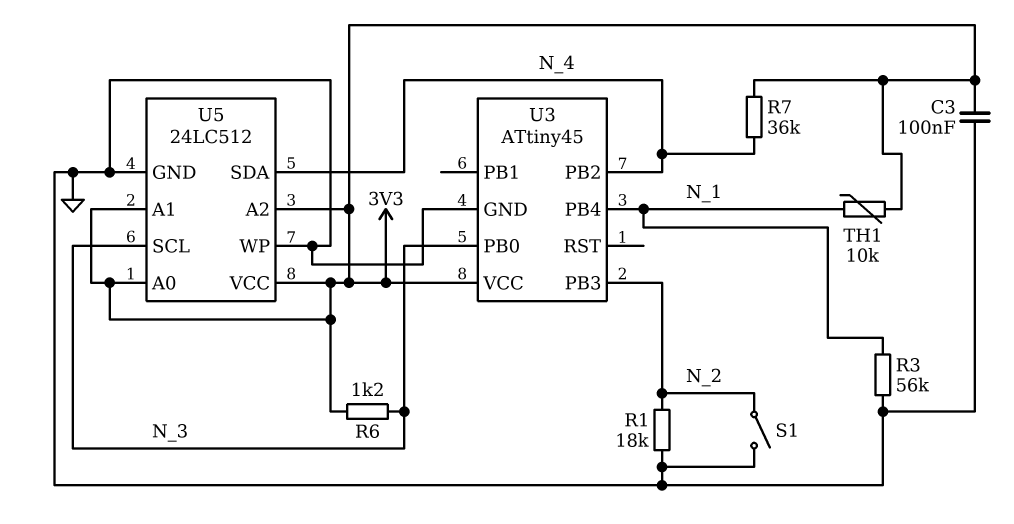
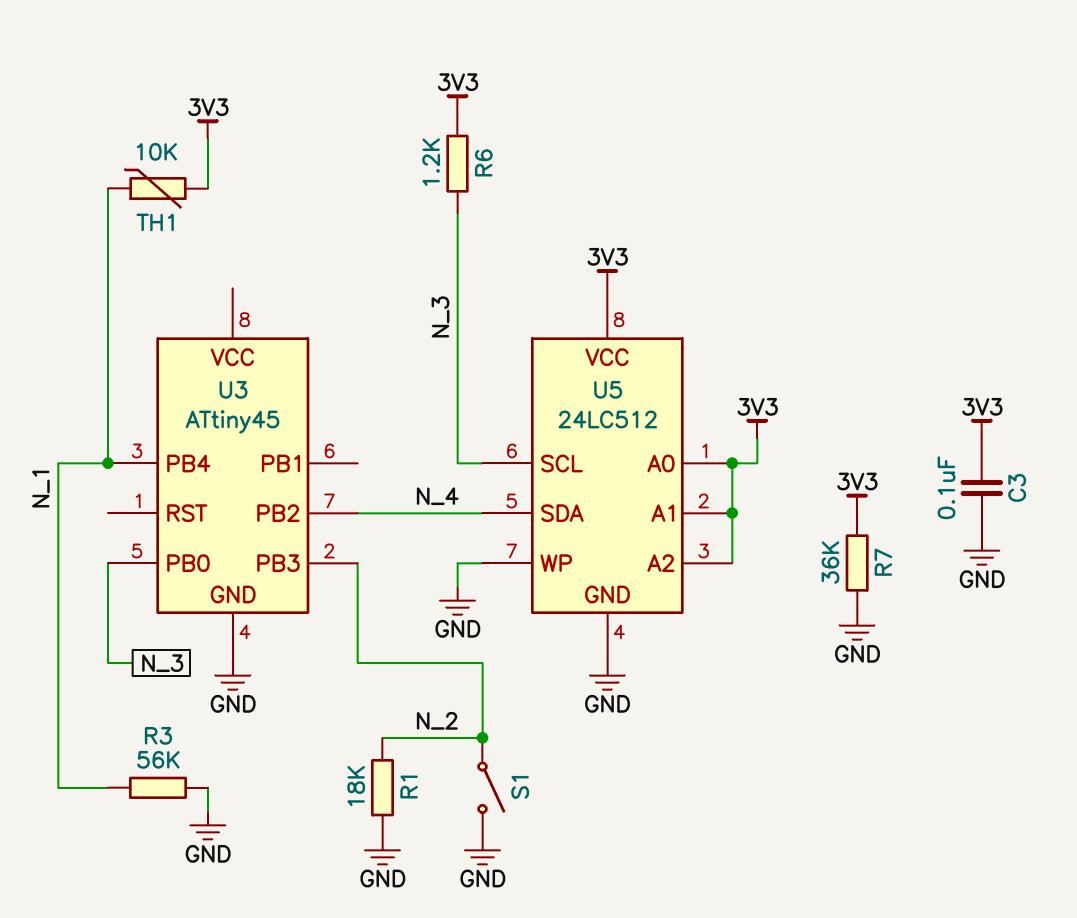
R7: 36k (3V3, N_4) -> 36k (3V3, GND)
U3 pin VCC: 3V3 -> none

